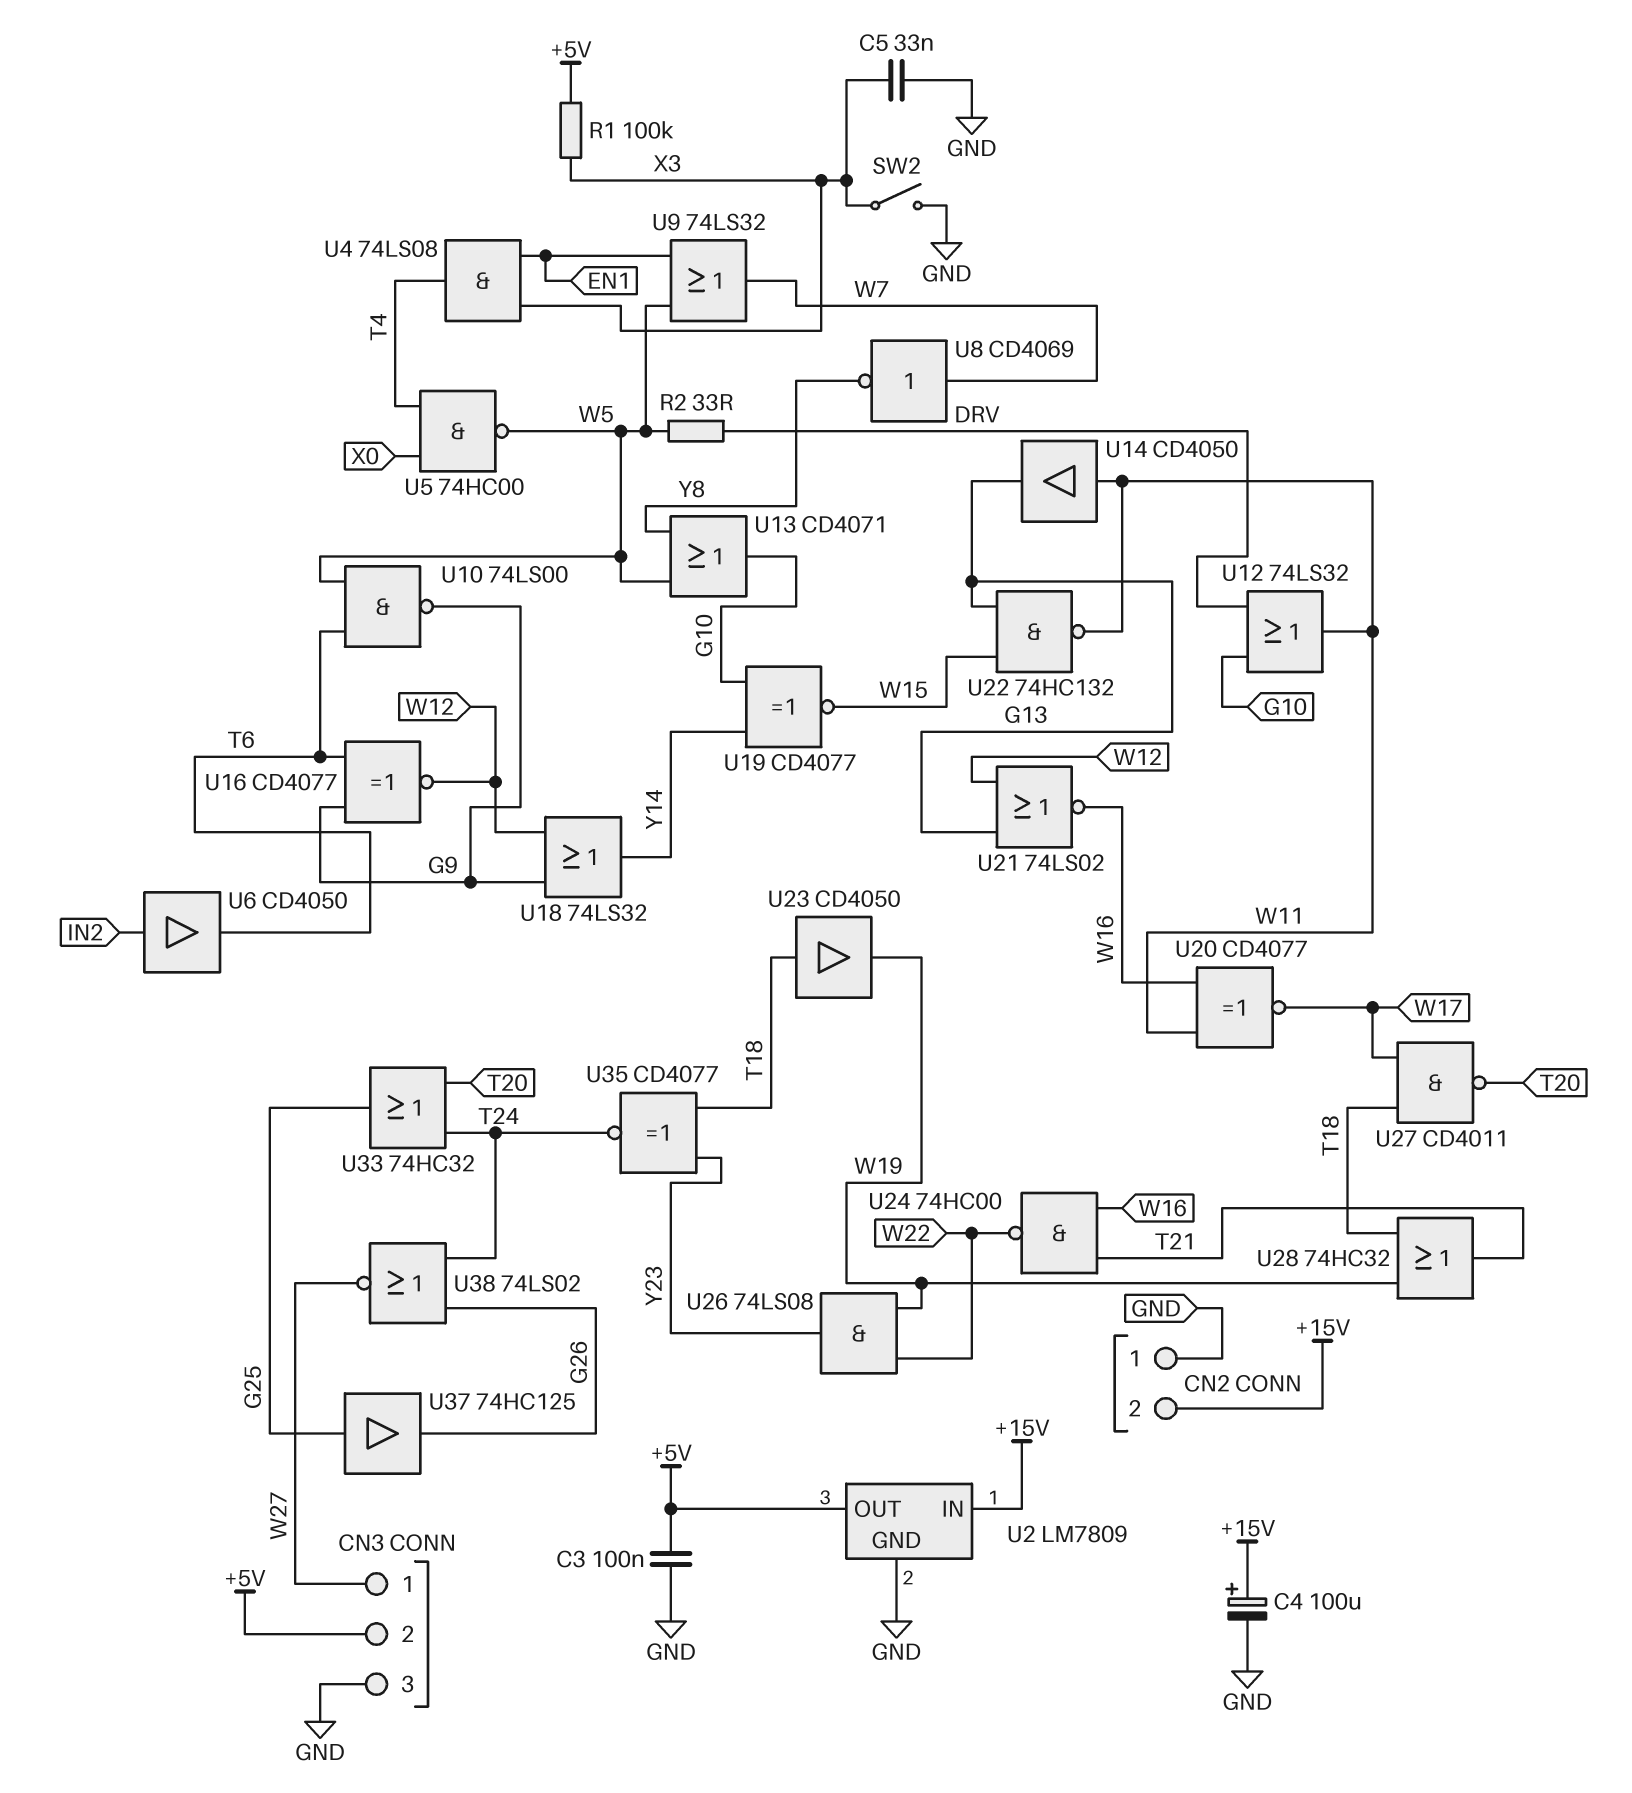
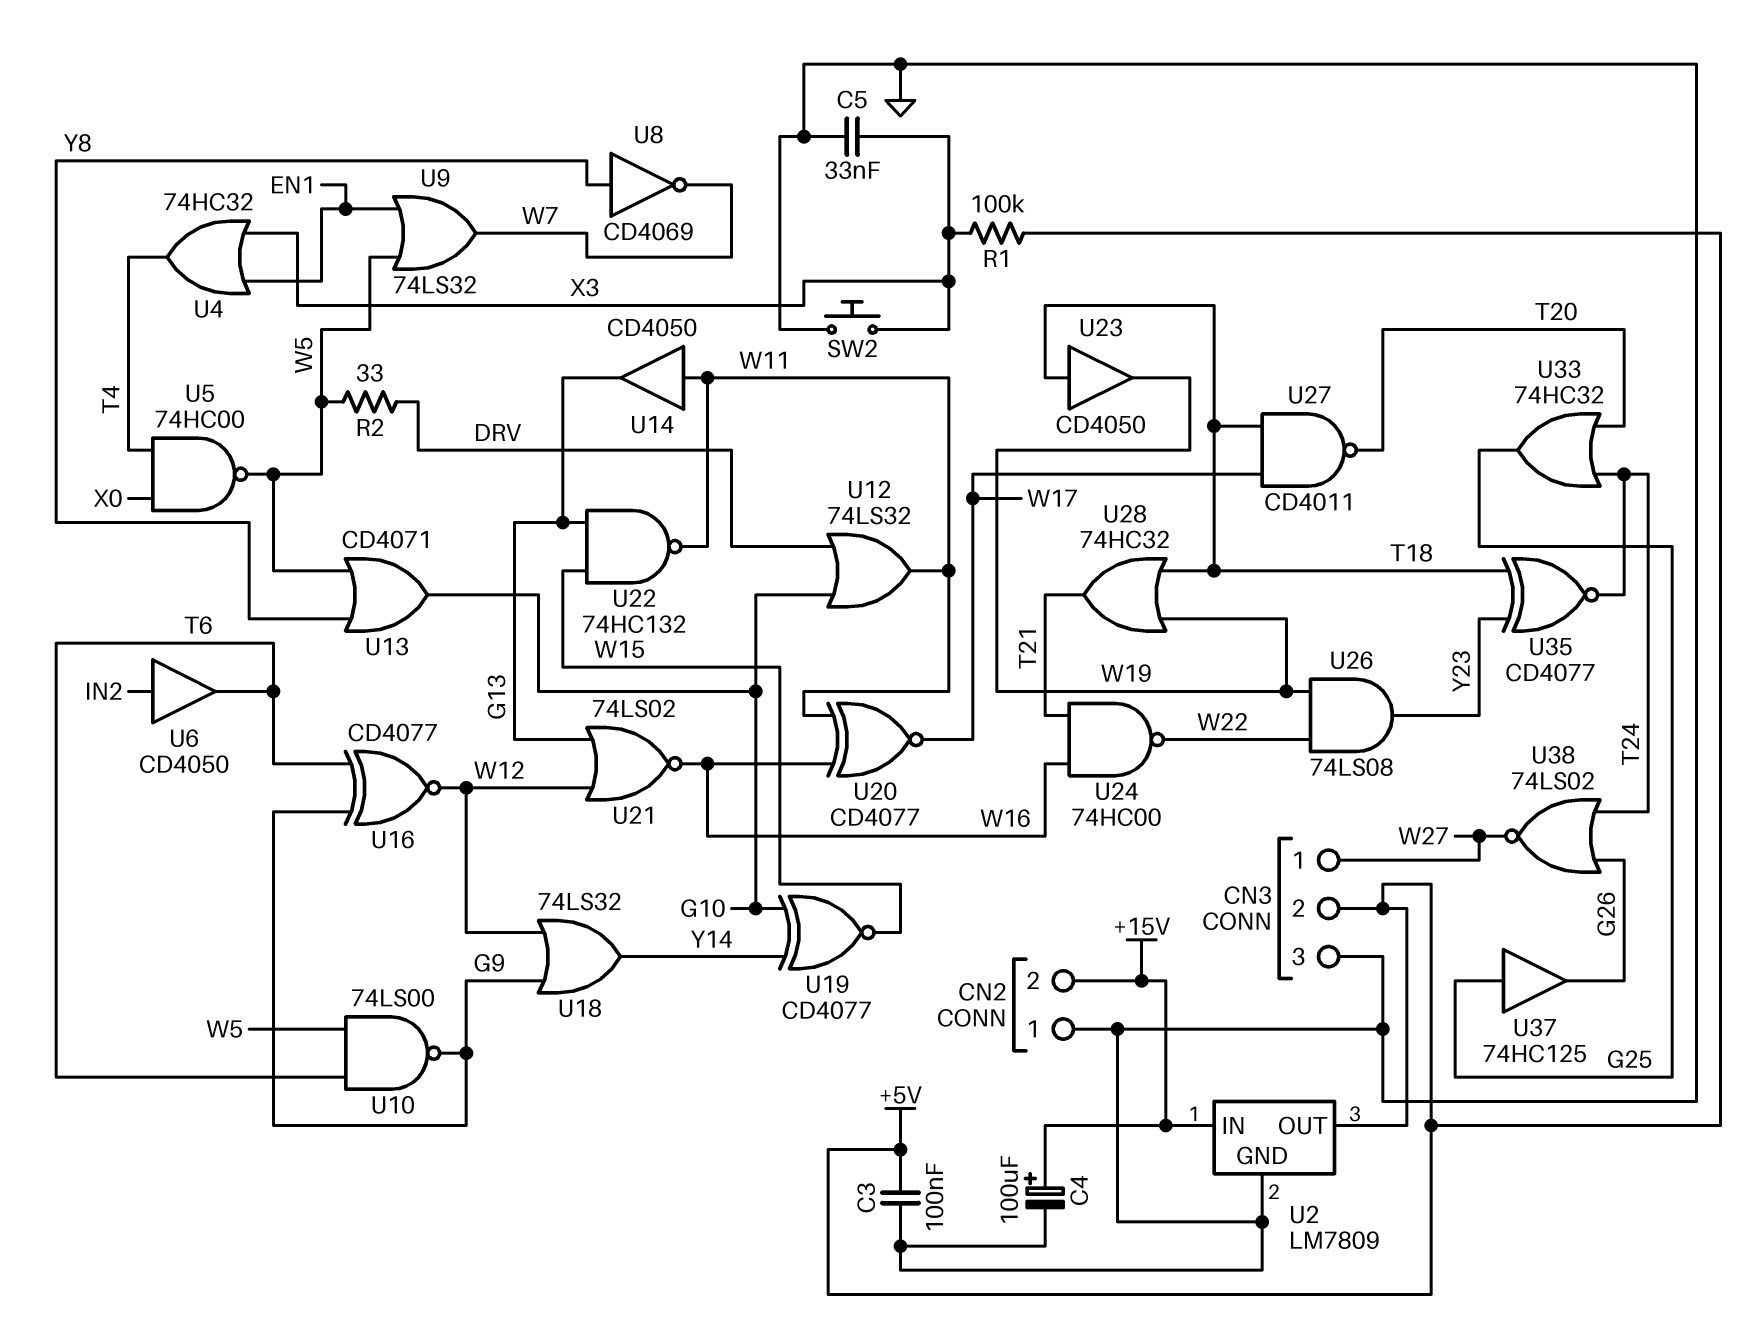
SW2: switch (GND, X3) -> button (GND, X3)
U4: AND 74LS08 (in EN1, in X3, out T4) -> OR 74HC32 (in EN1, in X3, out T4)
U8: NOT CD4069 (in W7, out Y8) -> NOT CD4069 (in Y8, out W7)

